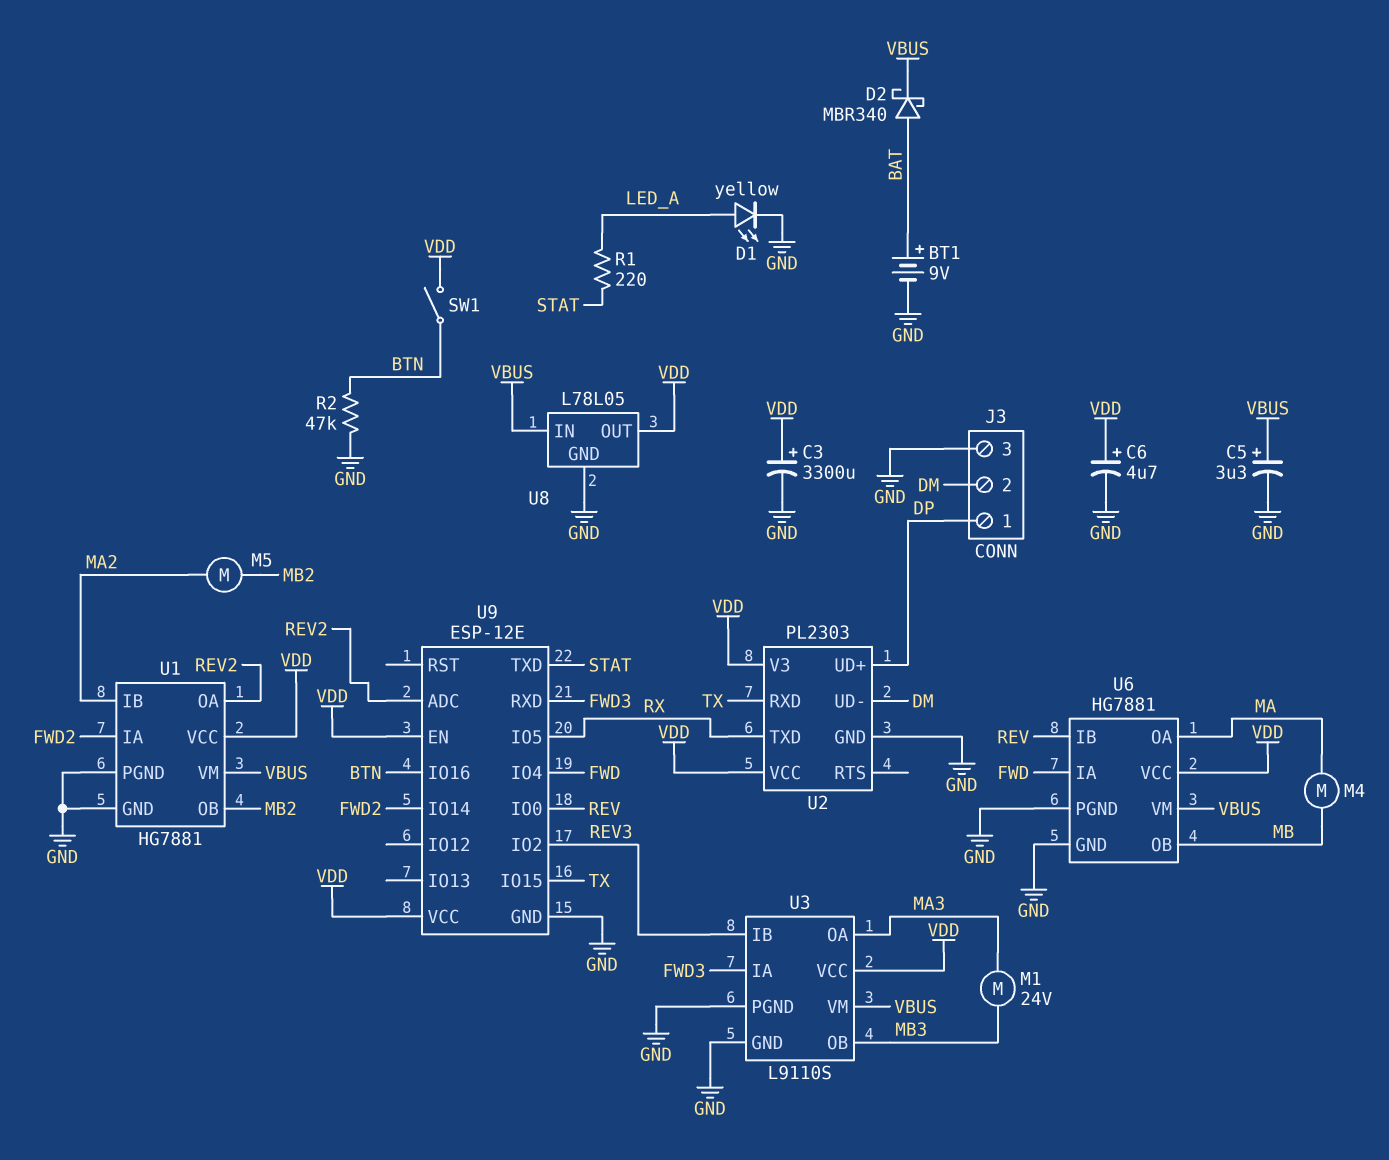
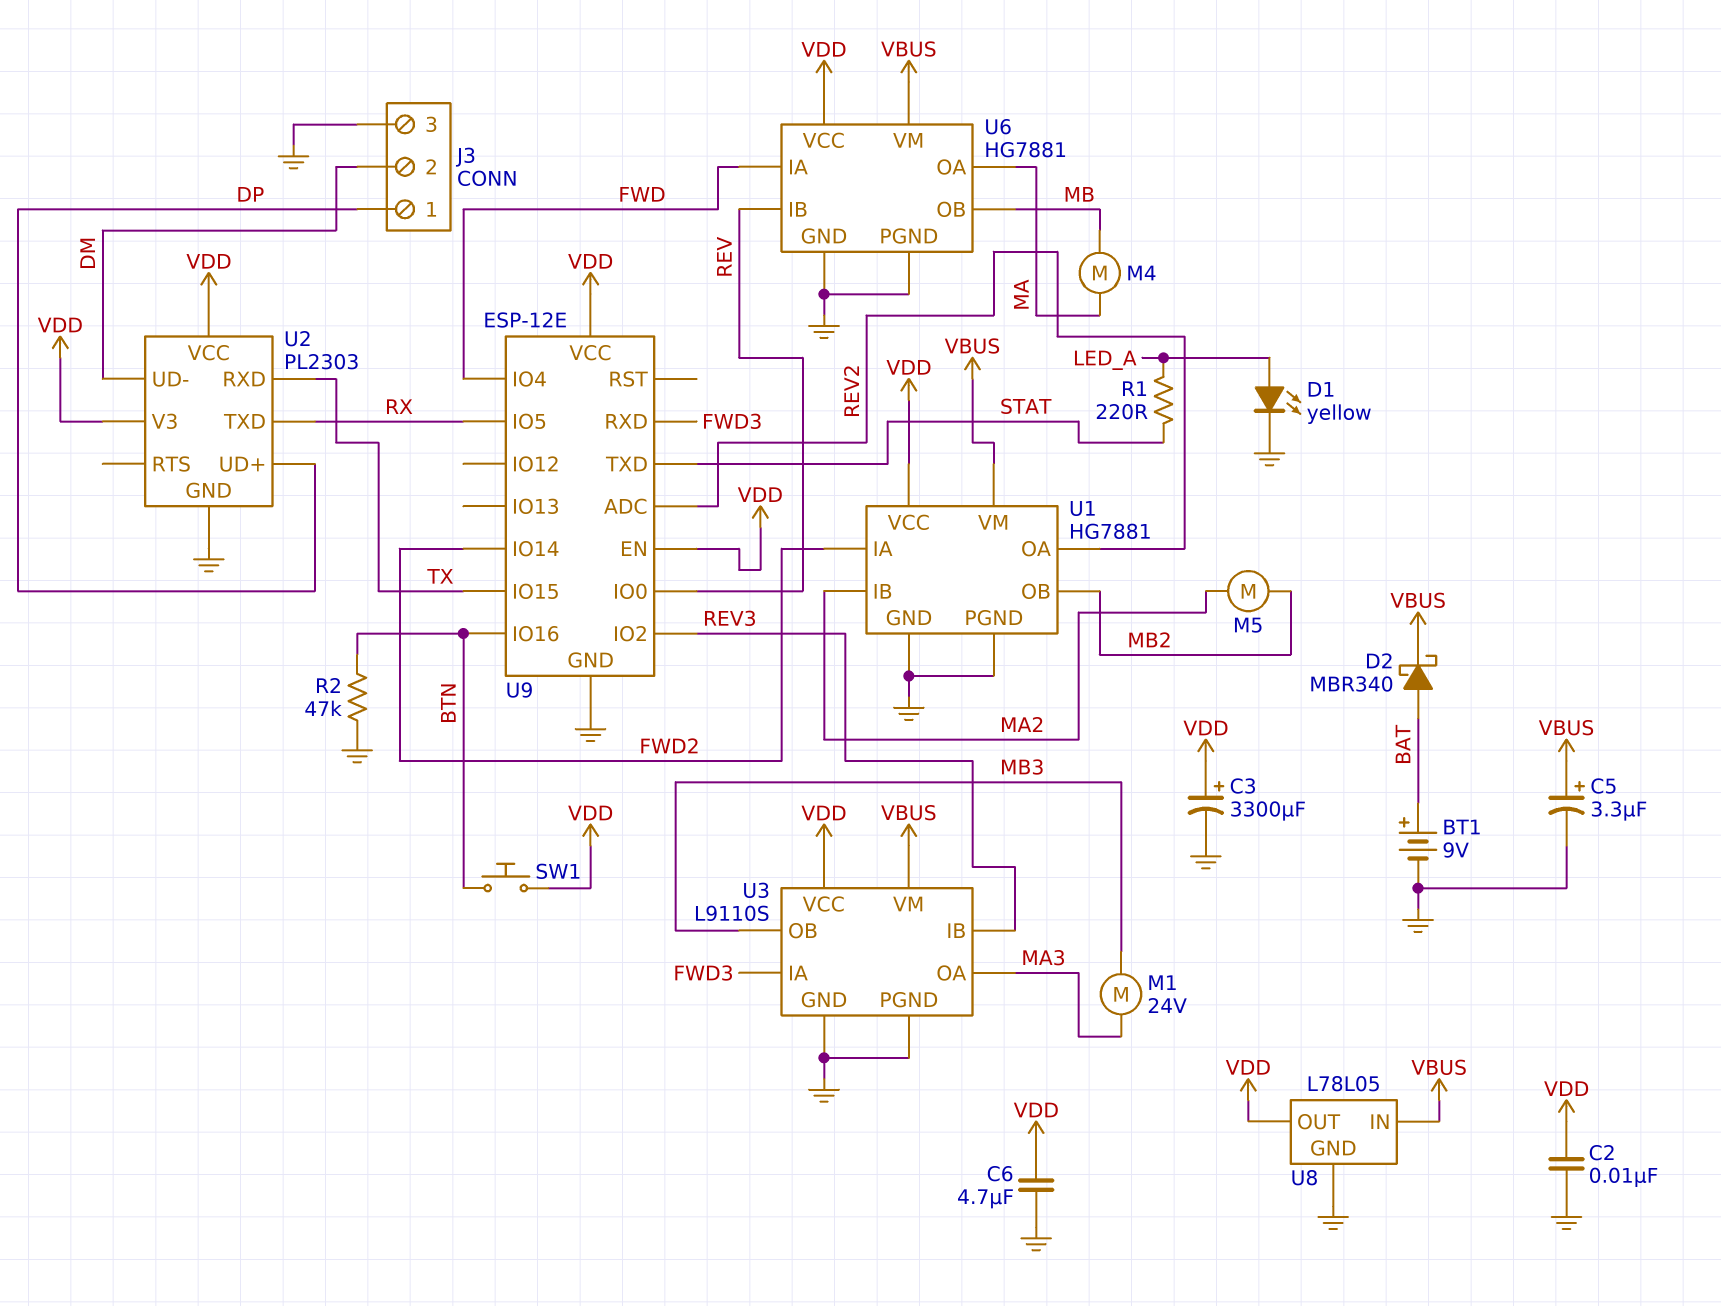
C2: none -> 10nF (GND, VDD)
C6: 4.7uF (plus VDD, minus GND) -> 4.7uF (GND, VDD)
SW1: switch (BTN, VDD) -> button (BTN, VDD)

